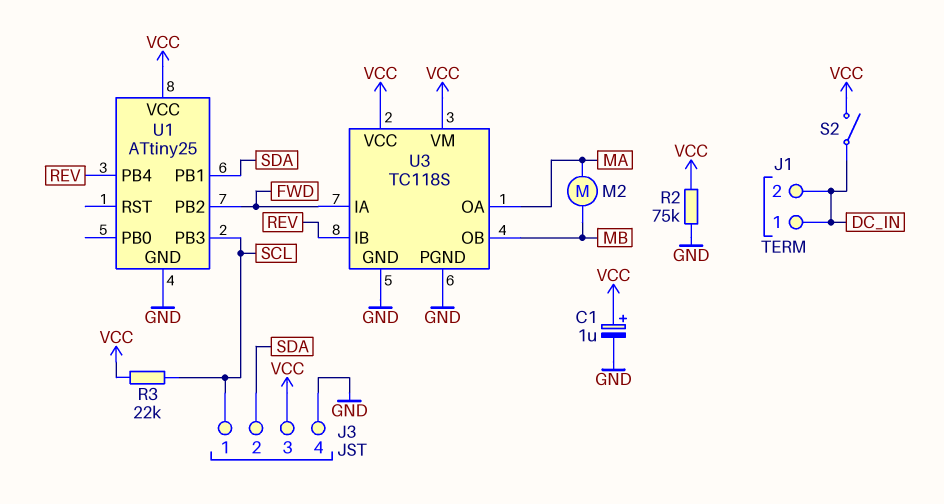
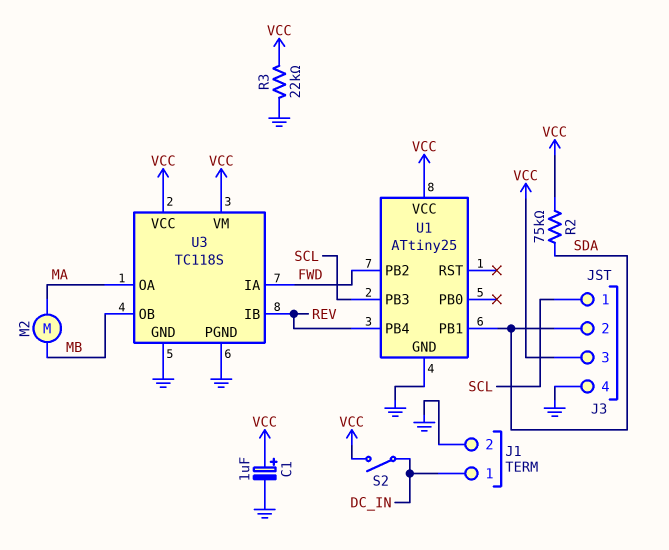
J1 pin 2: DC_IN -> GND
R2: 75k (GND, VCC) -> 75k (SDA, VCC)
R3: 22k (SCL, VCC) -> 22k (GND, VCC)

